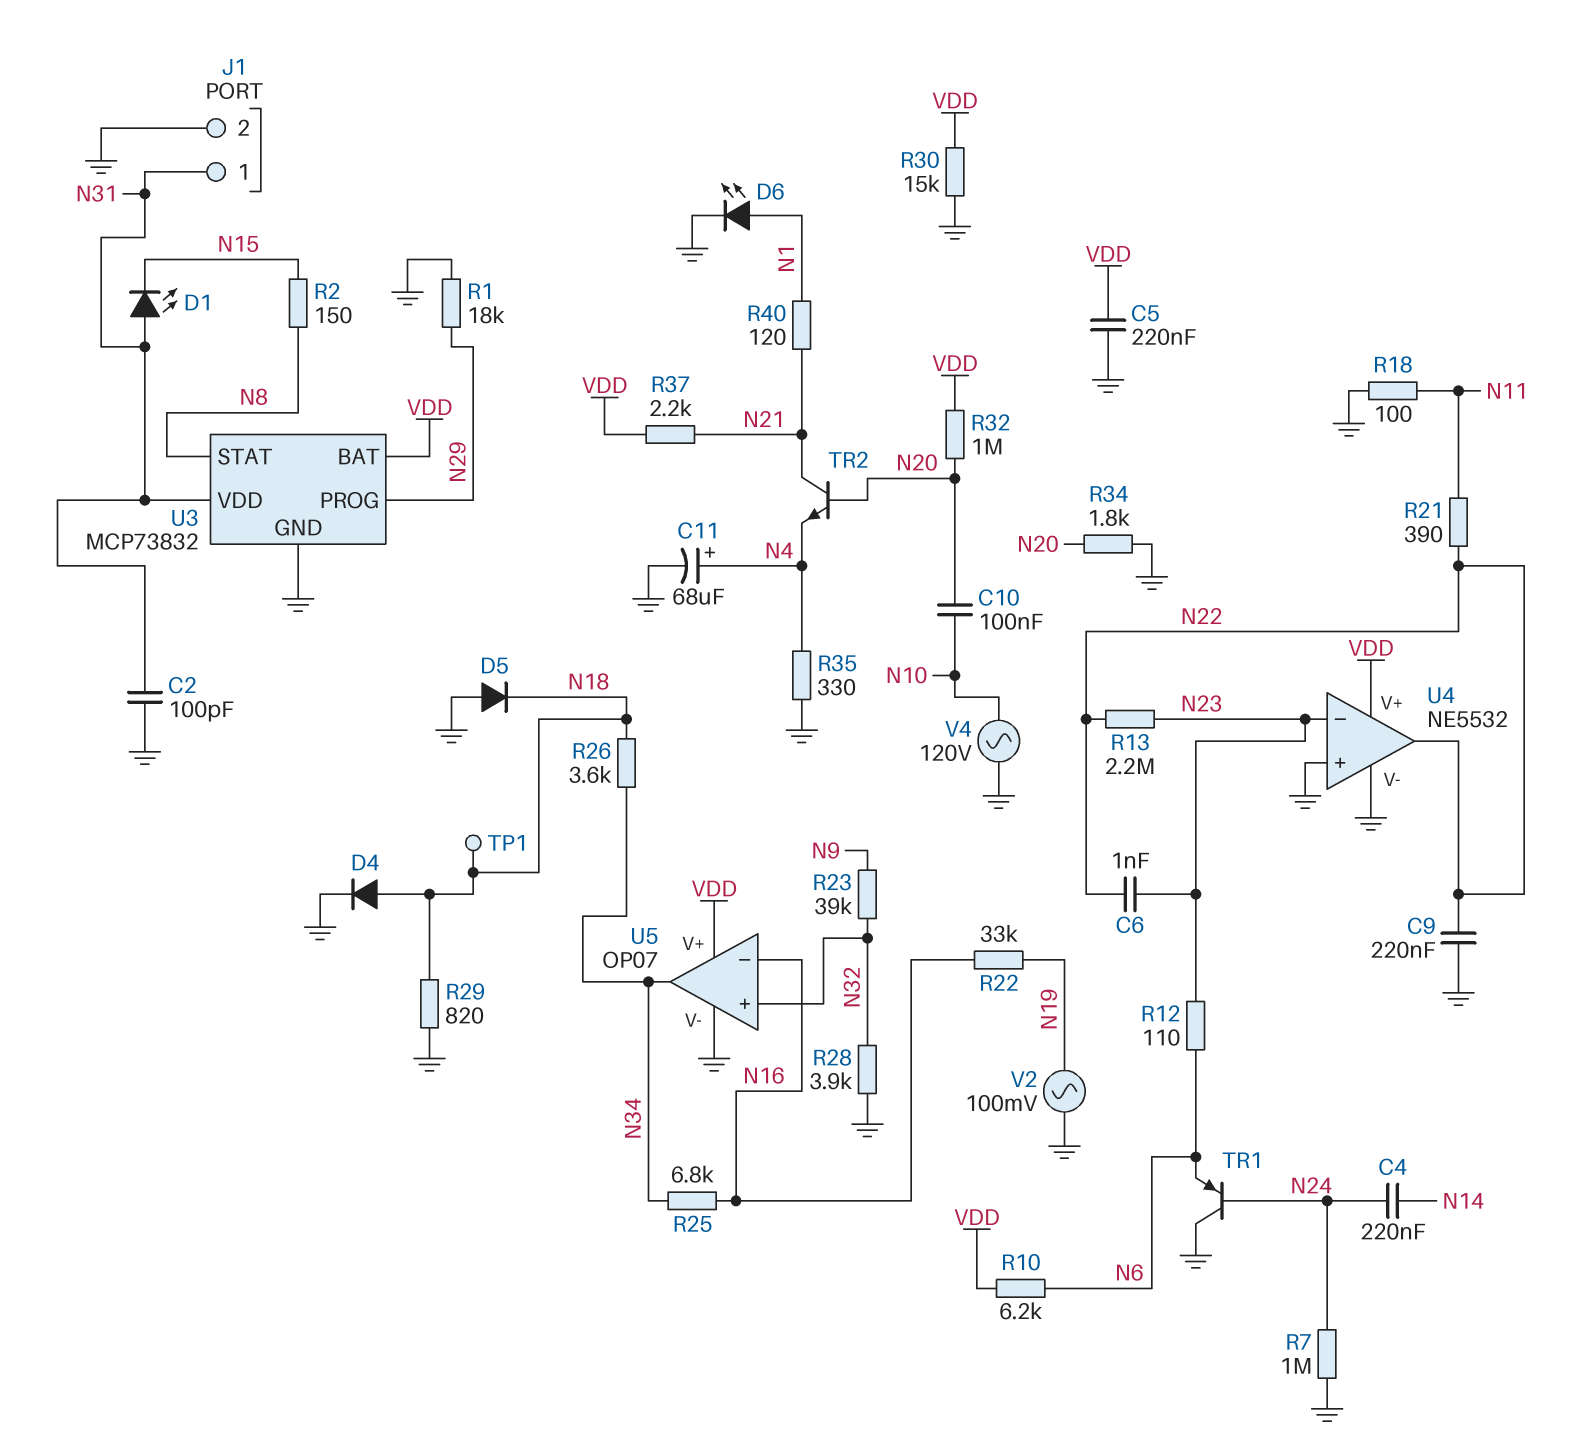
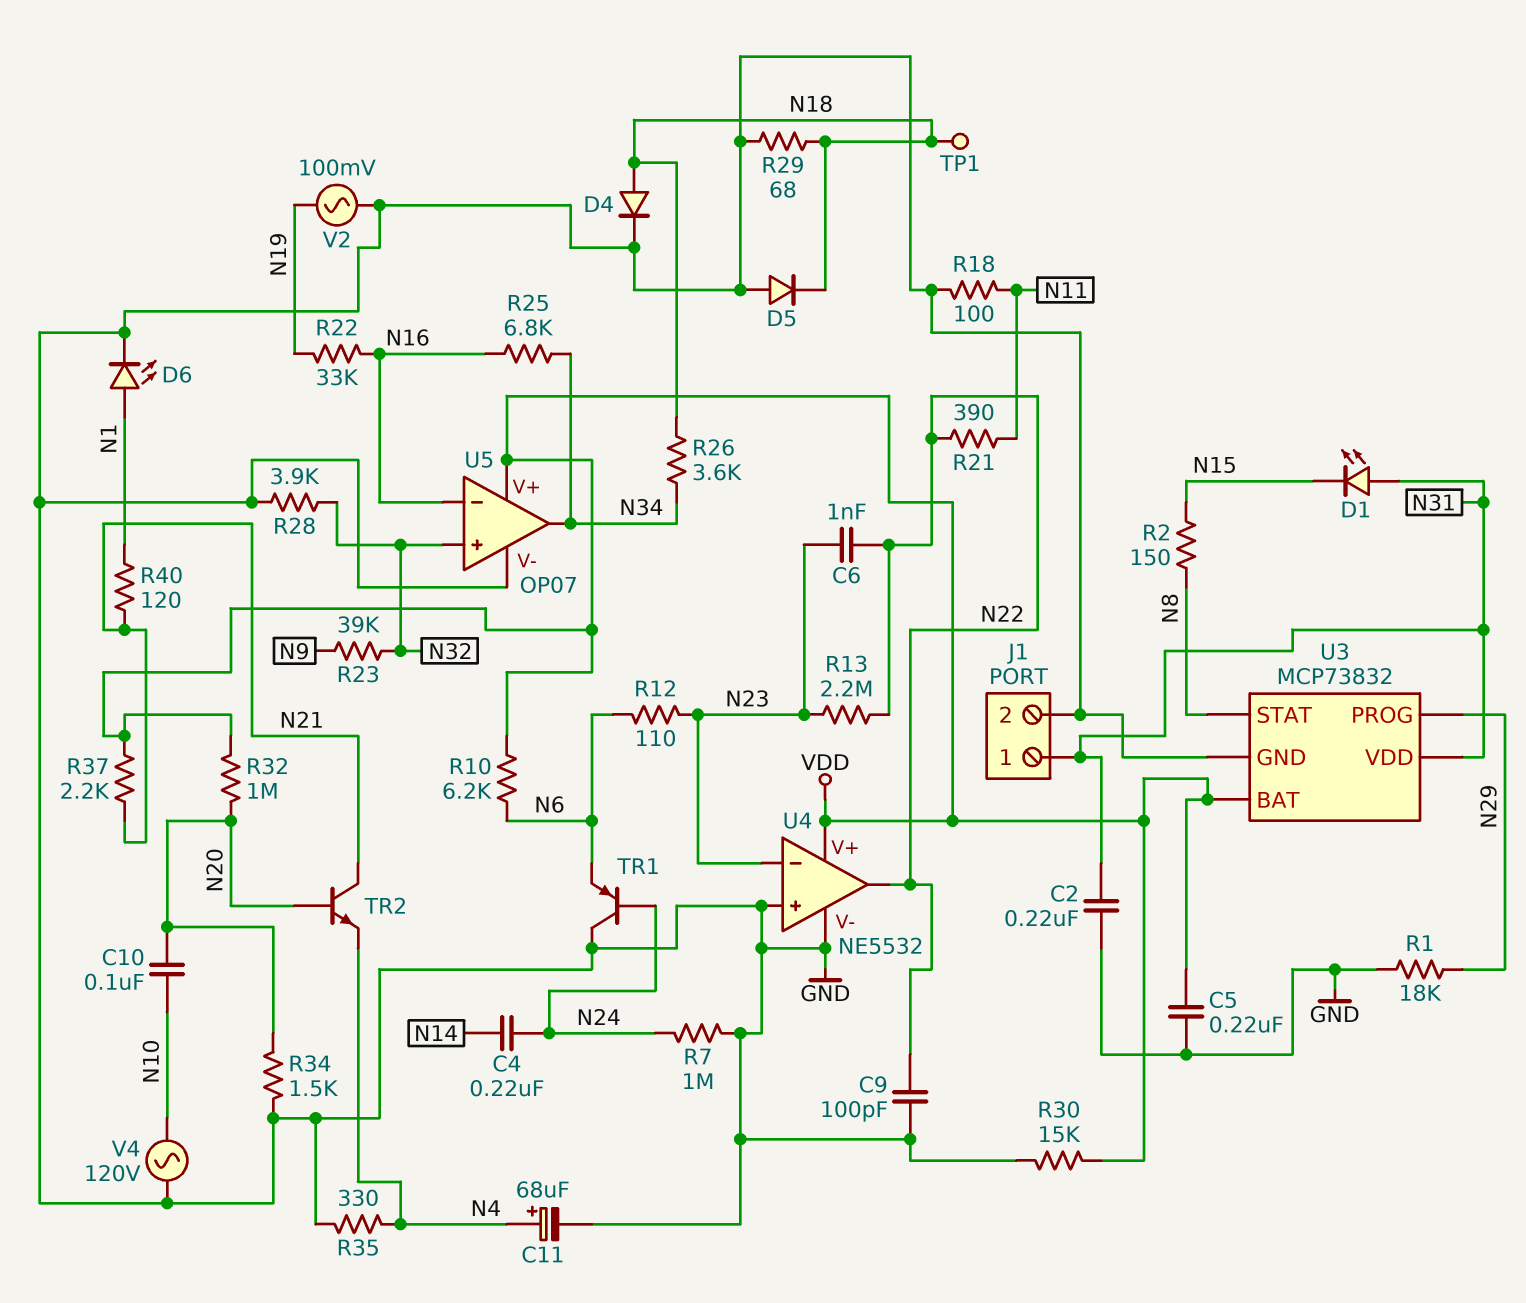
C2: 100pF (GND, N31) -> 220nF (GND, N31)
C9: 220nF (GND, N22) -> 100pF (GND, N22)
R29: 820 (GND, N18) -> 68 (GND, N18)
R34: 1.8k (GND, N20) -> 1.5k (GND, N20)

